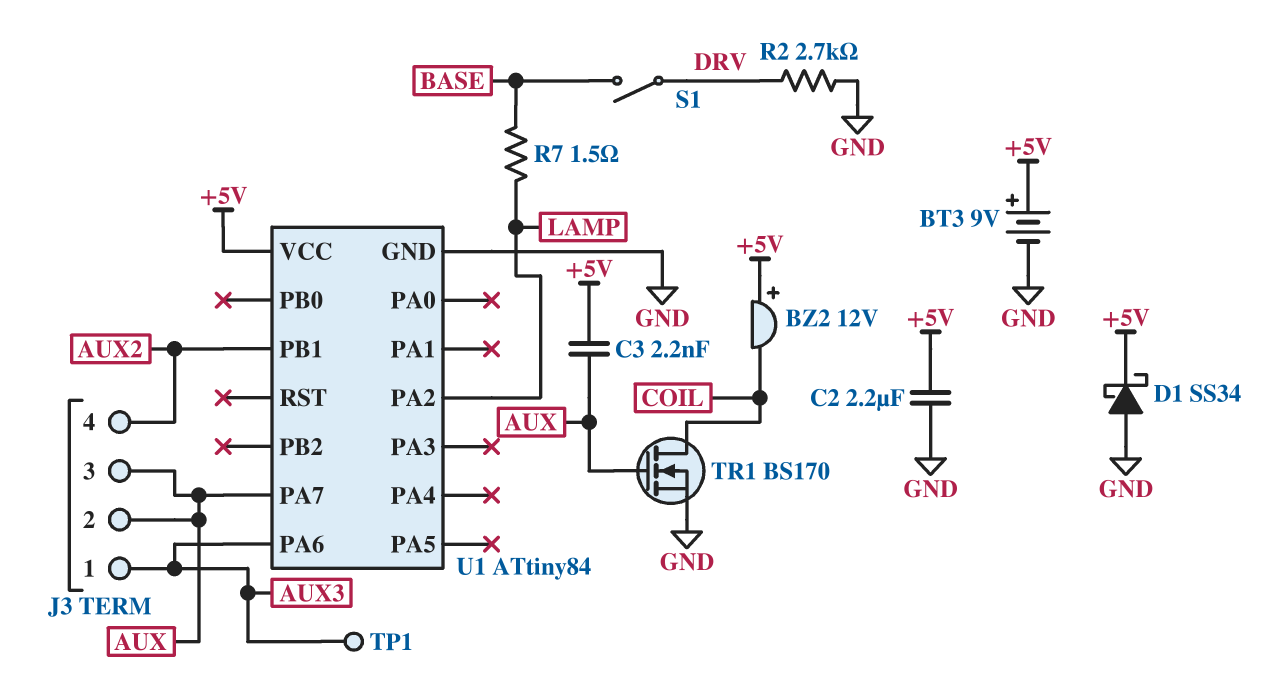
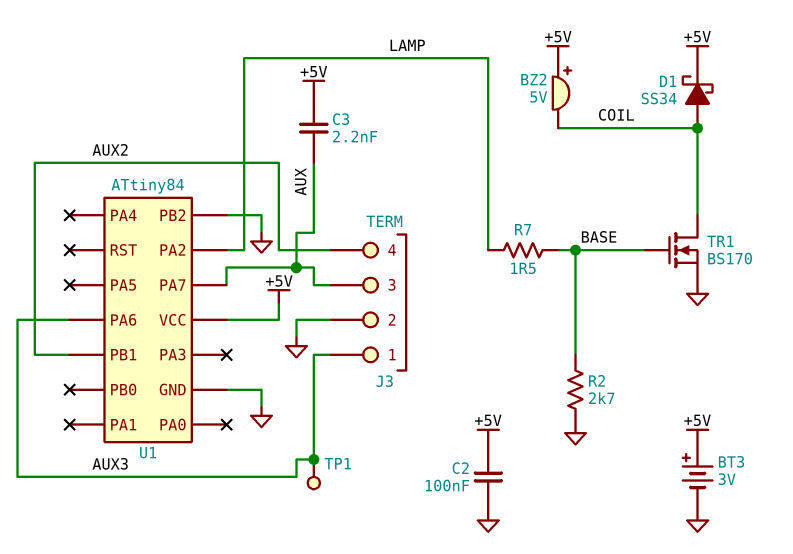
BT3: 9V (plus +5V, minus GND) -> 3V (plus +5V, minus GND)
BZ2: buzzer 12V (plus +5V, minus COIL) -> buzzer 5V (plus +5V, minus COIL)
C2: 2.2uF (+5V, GND) -> 100nF (+5V, GND)
D1: schottky SS34 (A GND, K +5V) -> schottky SS34 (A COIL, K +5V)
J3 pin 2: AUX -> GND
R2: 2.7k (DRV, GND) -> 2.7k (BASE, GND)
S1: switch (BASE, DRV) -> none
TR1: NMOS BS170 (G AUX, D COIL, S GND) -> NMOS BS170 (G BASE, D COIL, S GND)
U1 pin PB2: none -> GND

